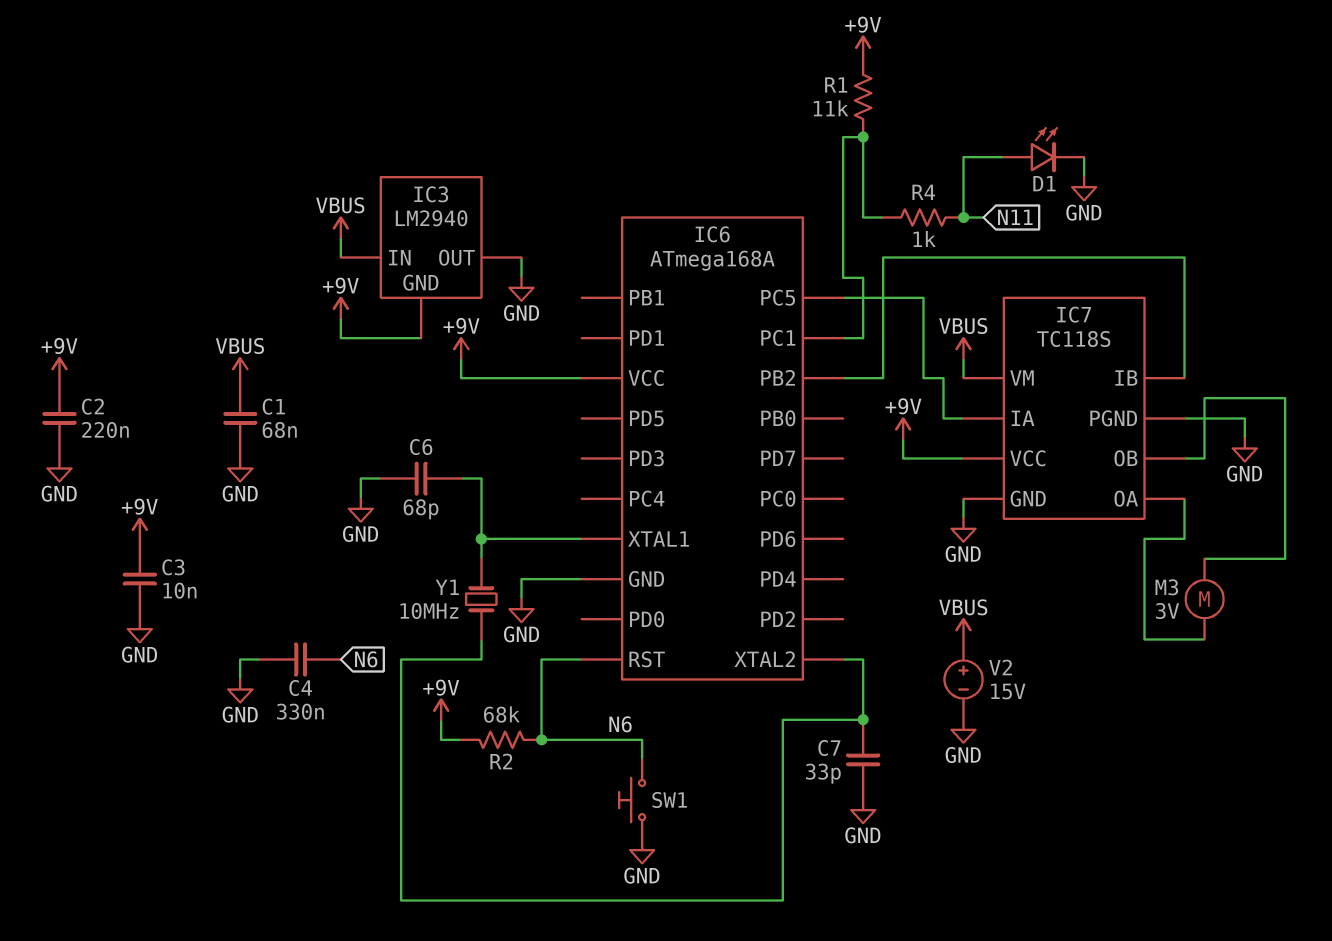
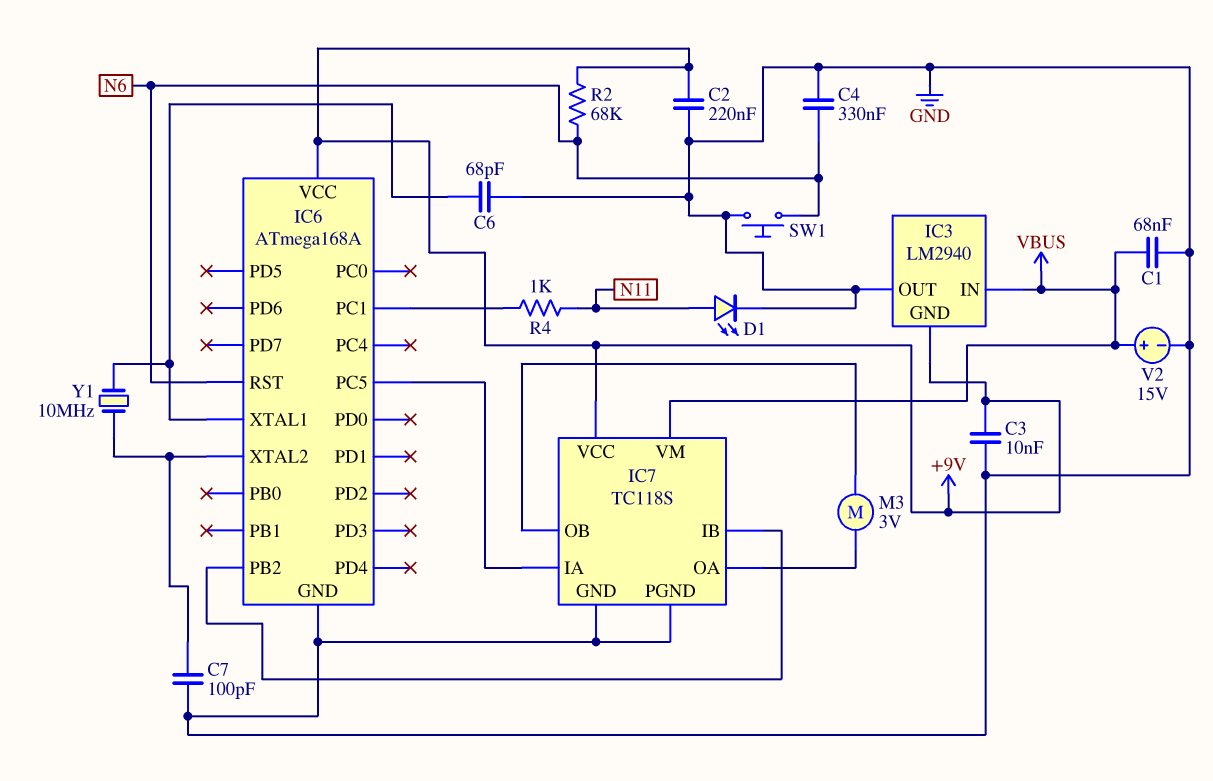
C7: 33pF (GND, IC6/XTAL2) -> 100pF (GND, IC6/XTAL2)
R1: 11k (+9V, IC6/PC1) -> none

